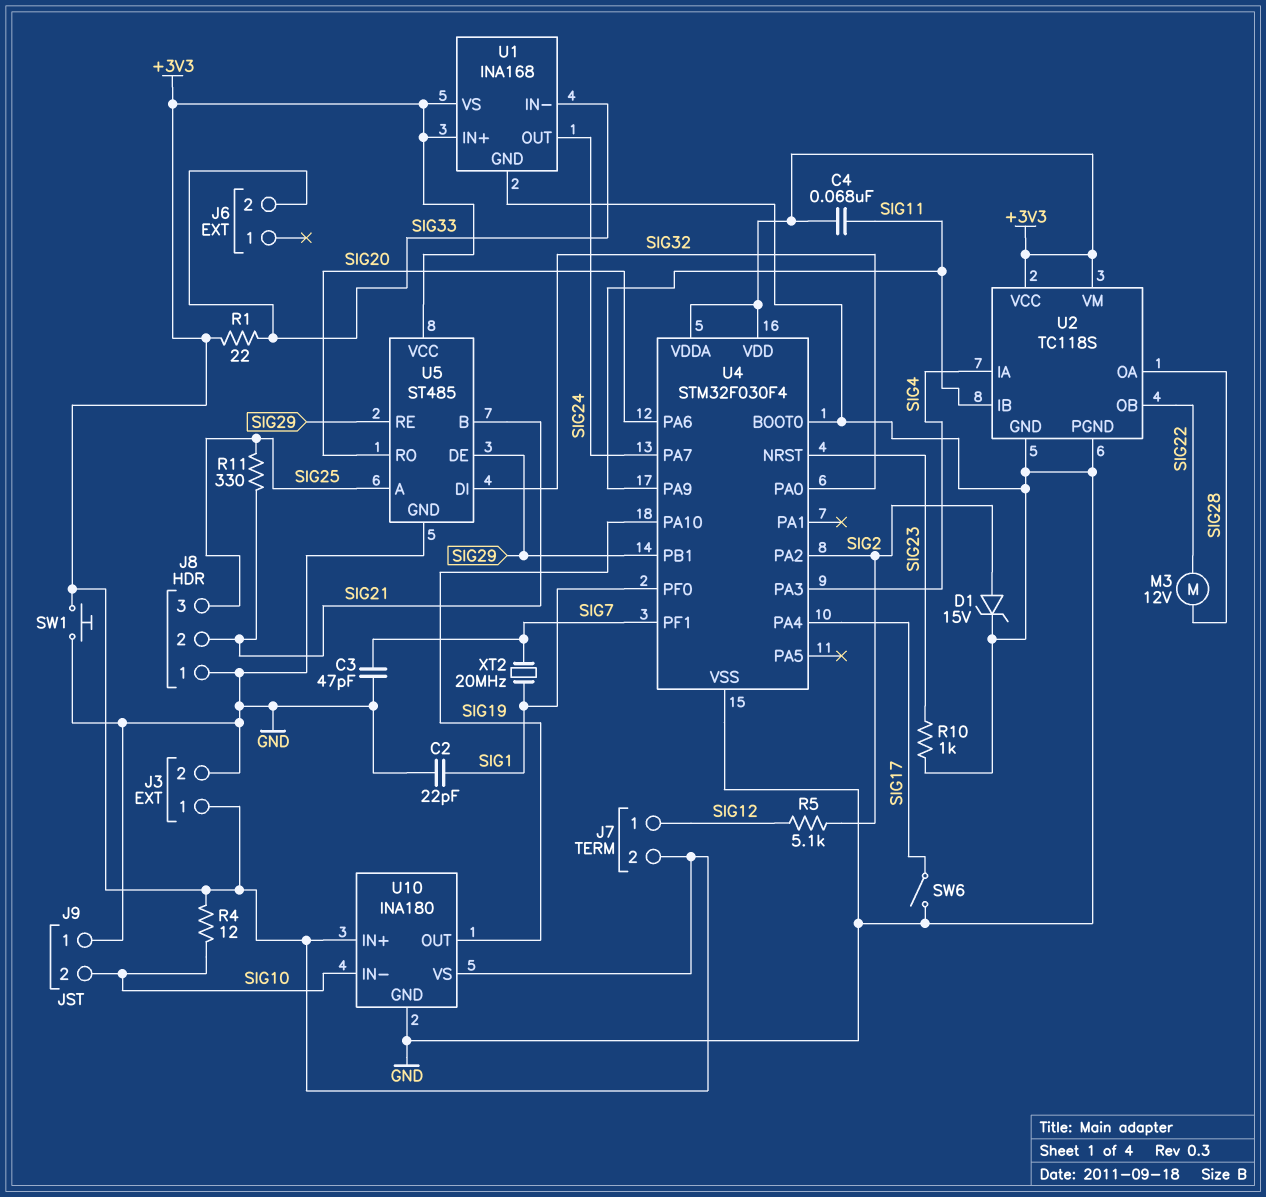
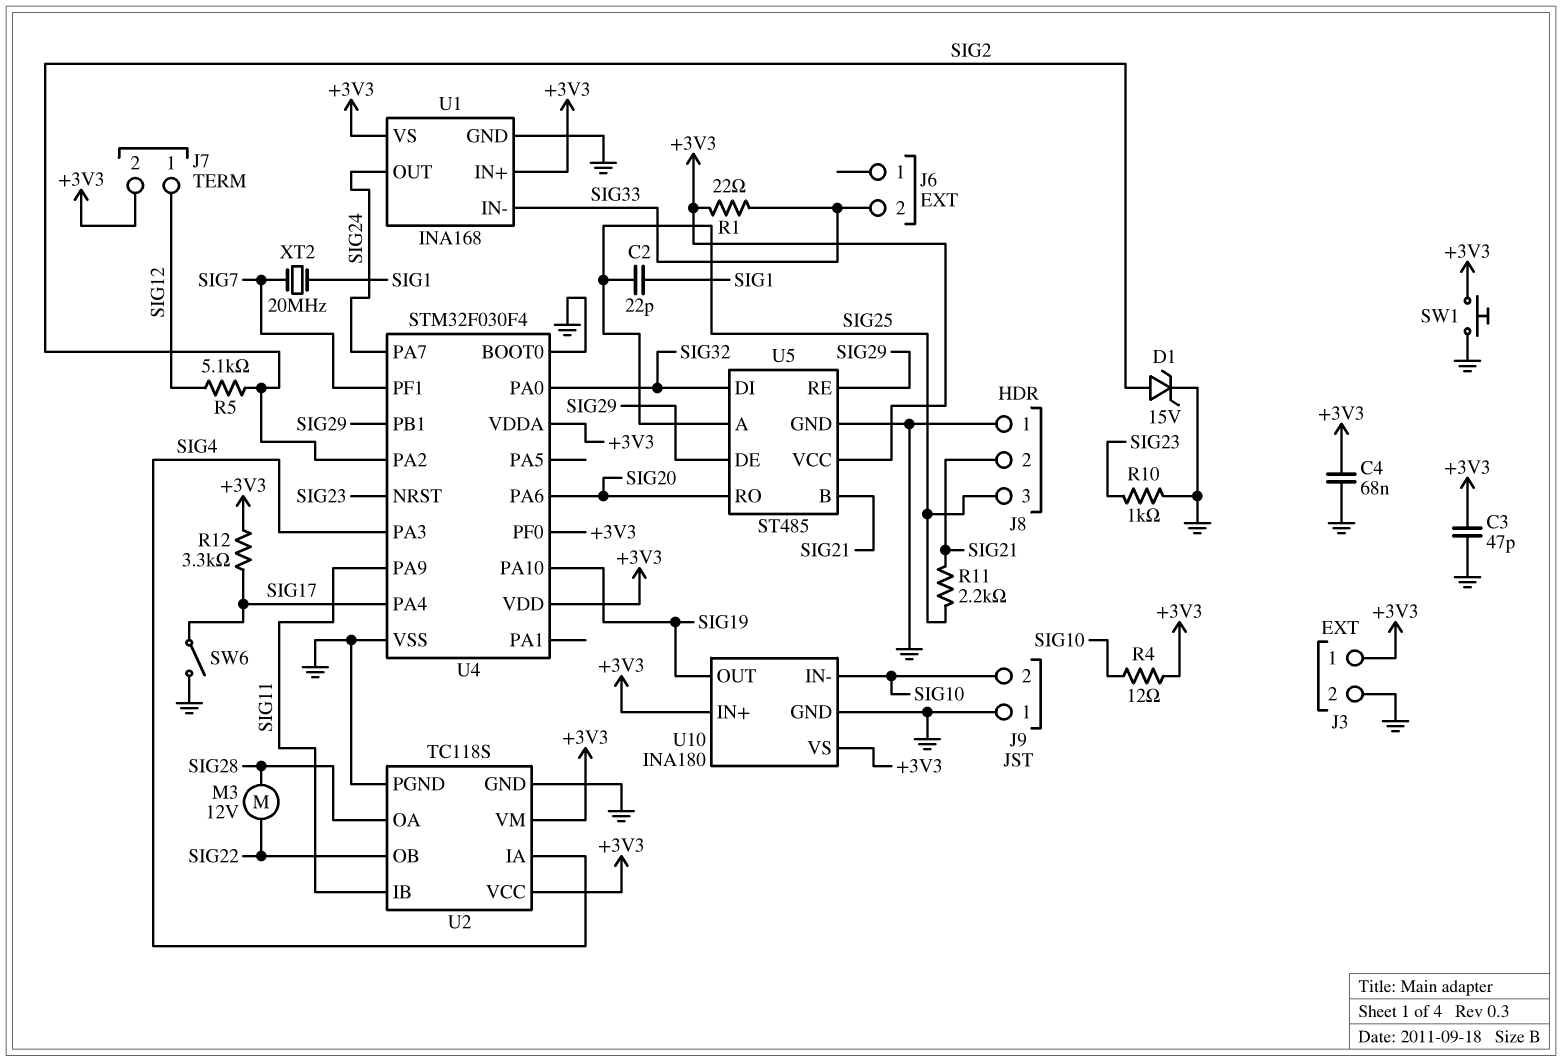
C2: 22pF (GND, SIG1) -> 22pF (SIG1, SIG25)
C3: 47pF (GND, SIG7) -> 47pF (+3V3, GND)
C4: 68nF (+3V3, SIG11) -> 68nF (+3V3, GND)
R11: 330 (SIG21, SIG25) -> 2.2k (SIG21, SIG25)
R12: none -> 3.3k (+3V3, SIG17)
U4 pin PF0: SIG1 -> +3V3

